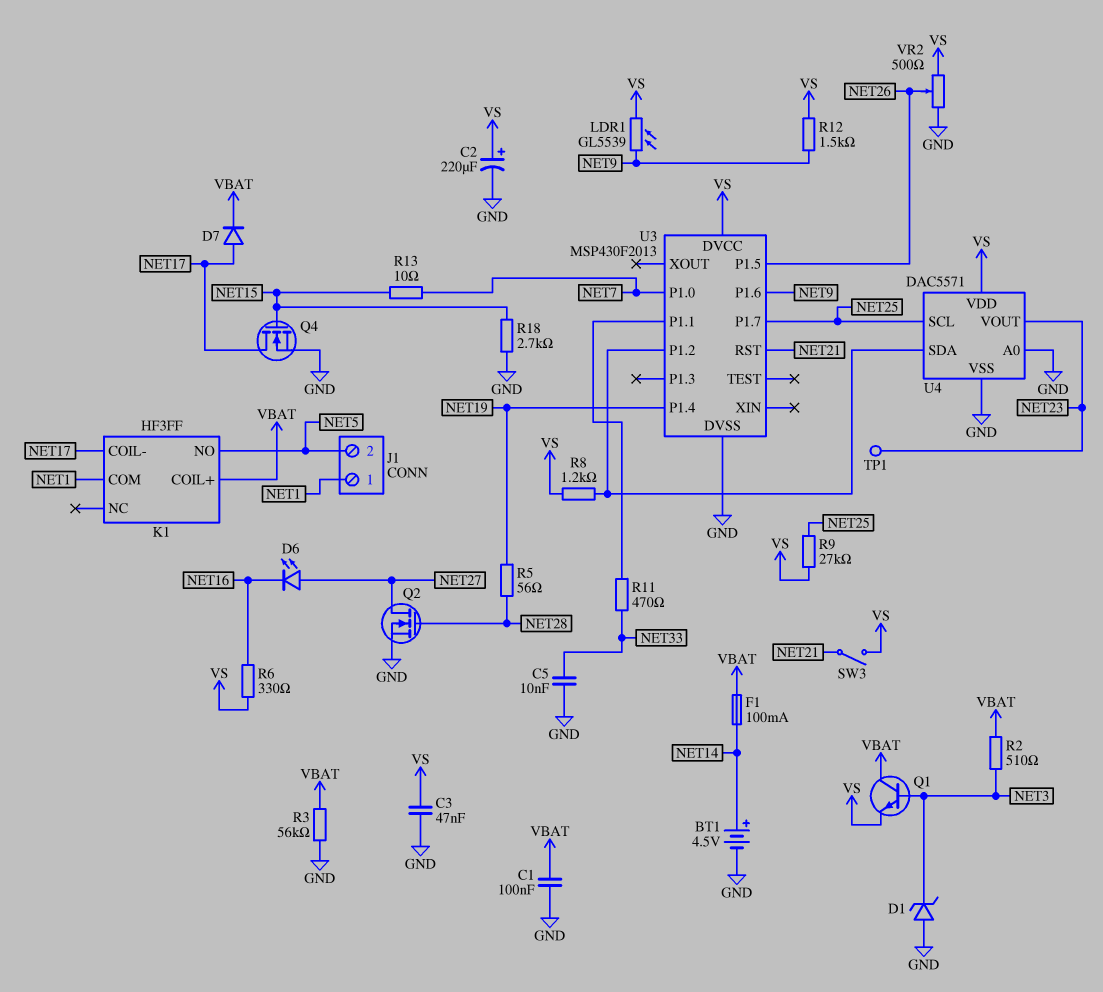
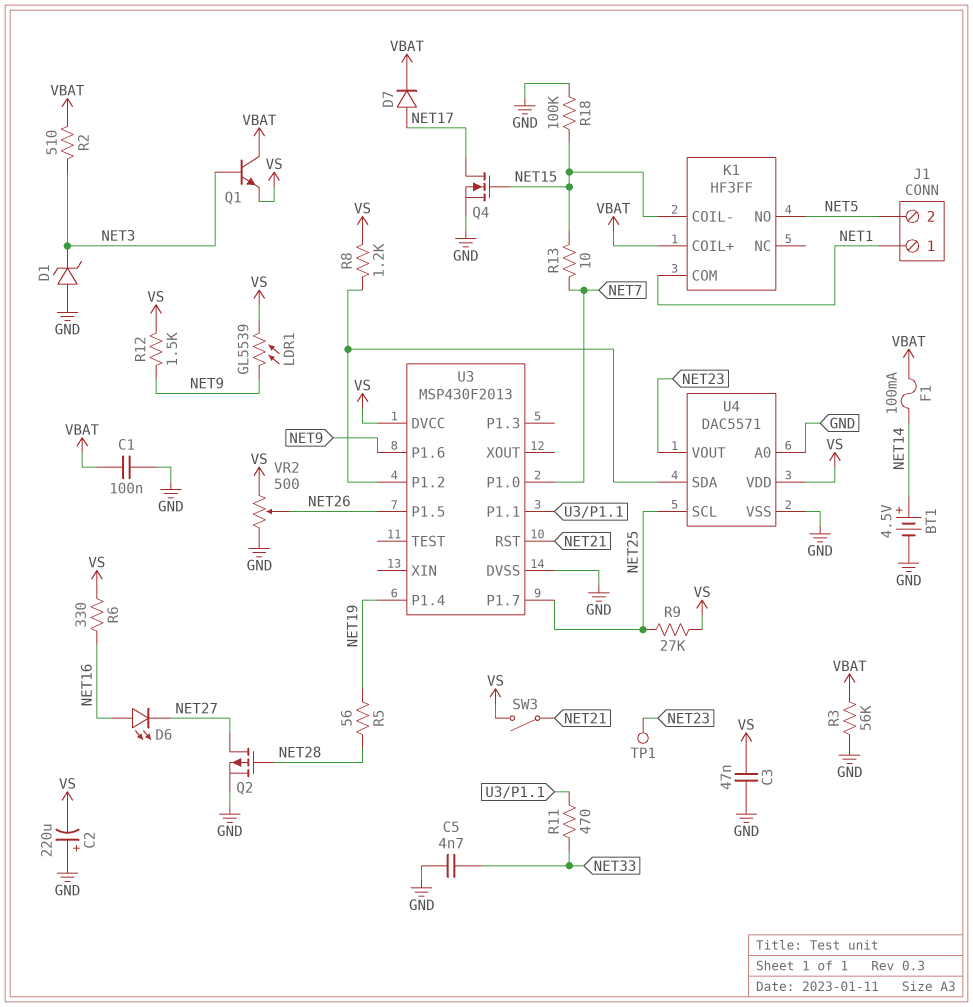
C2: 220uF (plus VS, minus GND) -> 220uF (plus GND, minus VS)
C5: 10nF (GND, NET33) -> 4.7nF (GND, NET33)
D6: LED (A NET27, K NET16) -> LED (A NET16, K NET27)
K1 pin COIL-: NET17 -> NET15
Q2: NMOS (G NET28, D NET27, S GND) -> PMOS (G NET28, D NET27, S GND)
R18: 2.7k (GND, NET15) -> 100k (GND, NET15)

